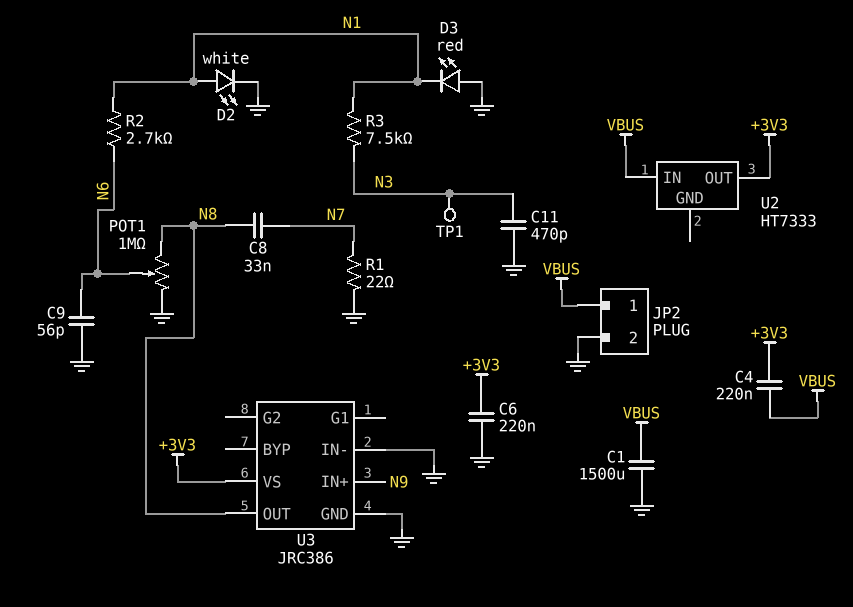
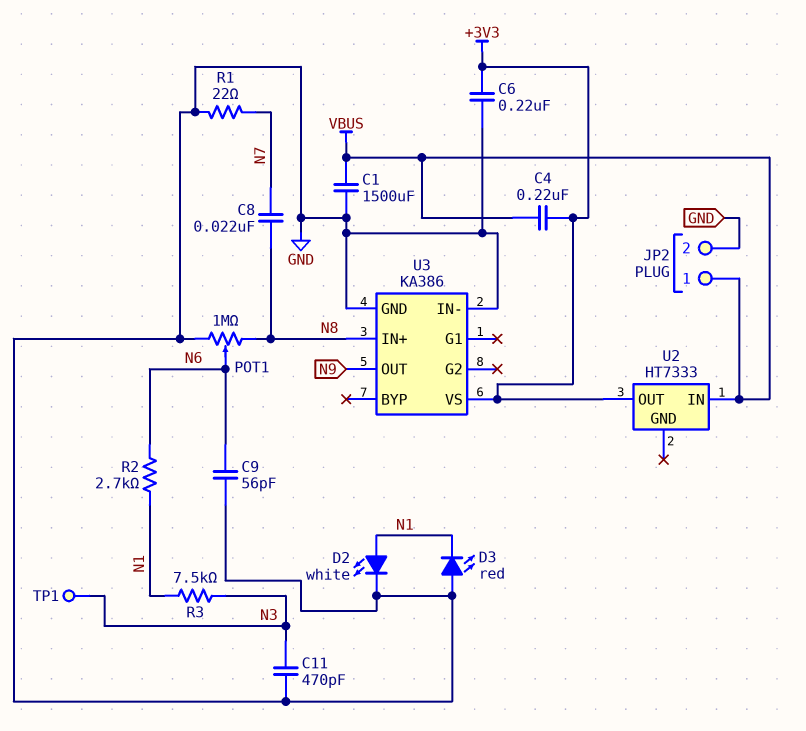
C8: 33nF (N7, N8) -> 22nF (N7, N8)
U3: JRC386 -> KA386
U3 pin IN+: N9 -> N8
U3 pin OUT: N8 -> N9

